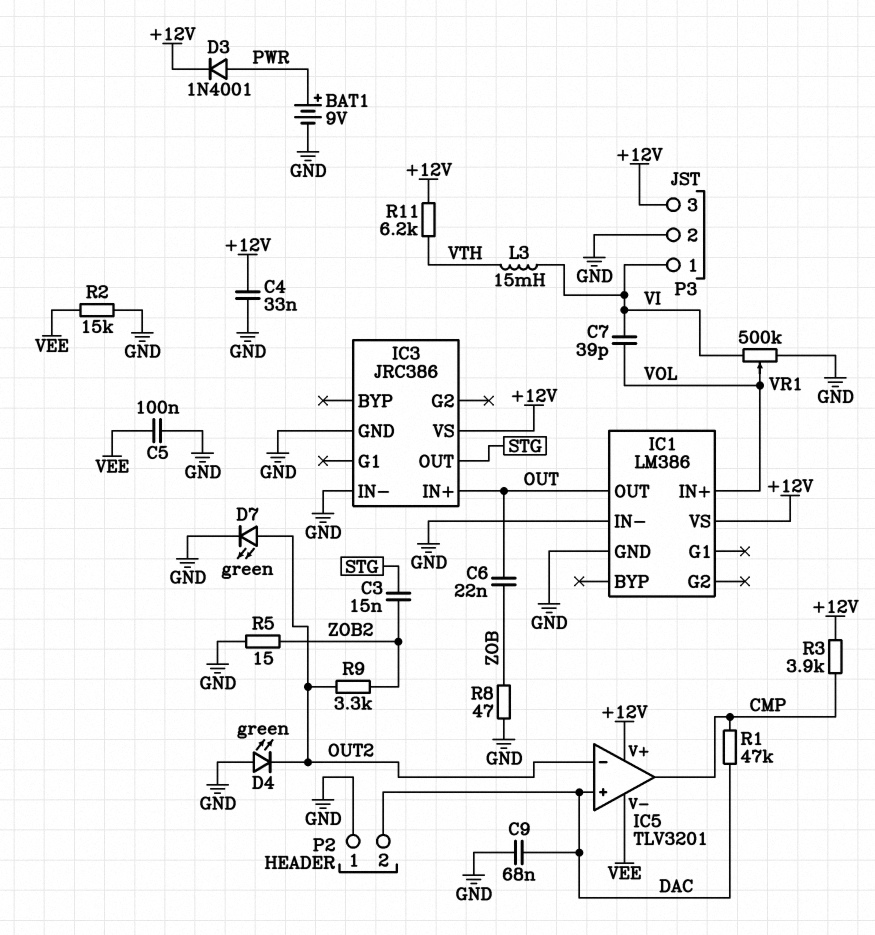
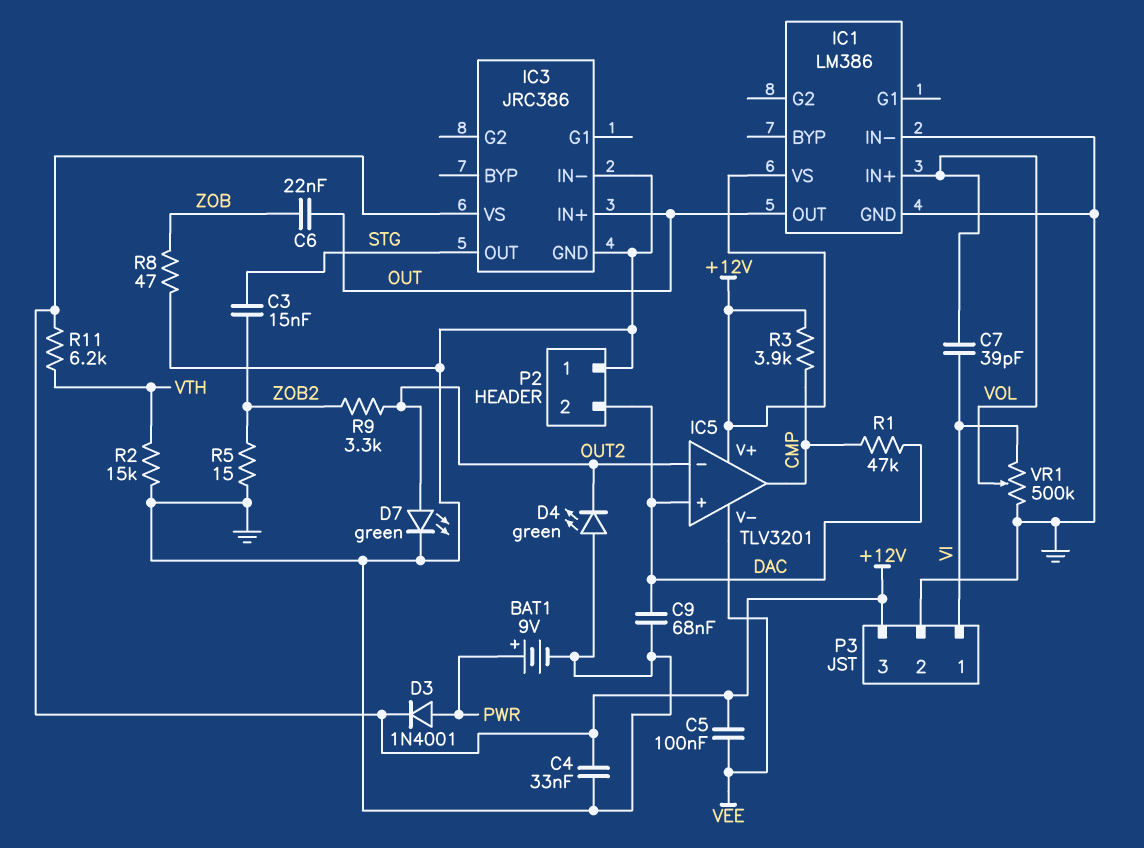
C5: 100nF (GND, VEE) -> 100nF (+12V, VEE)
L3: 15mH (VI, VTH) -> none
R2: 15k (GND, VEE) -> 15k (GND, VTH)

